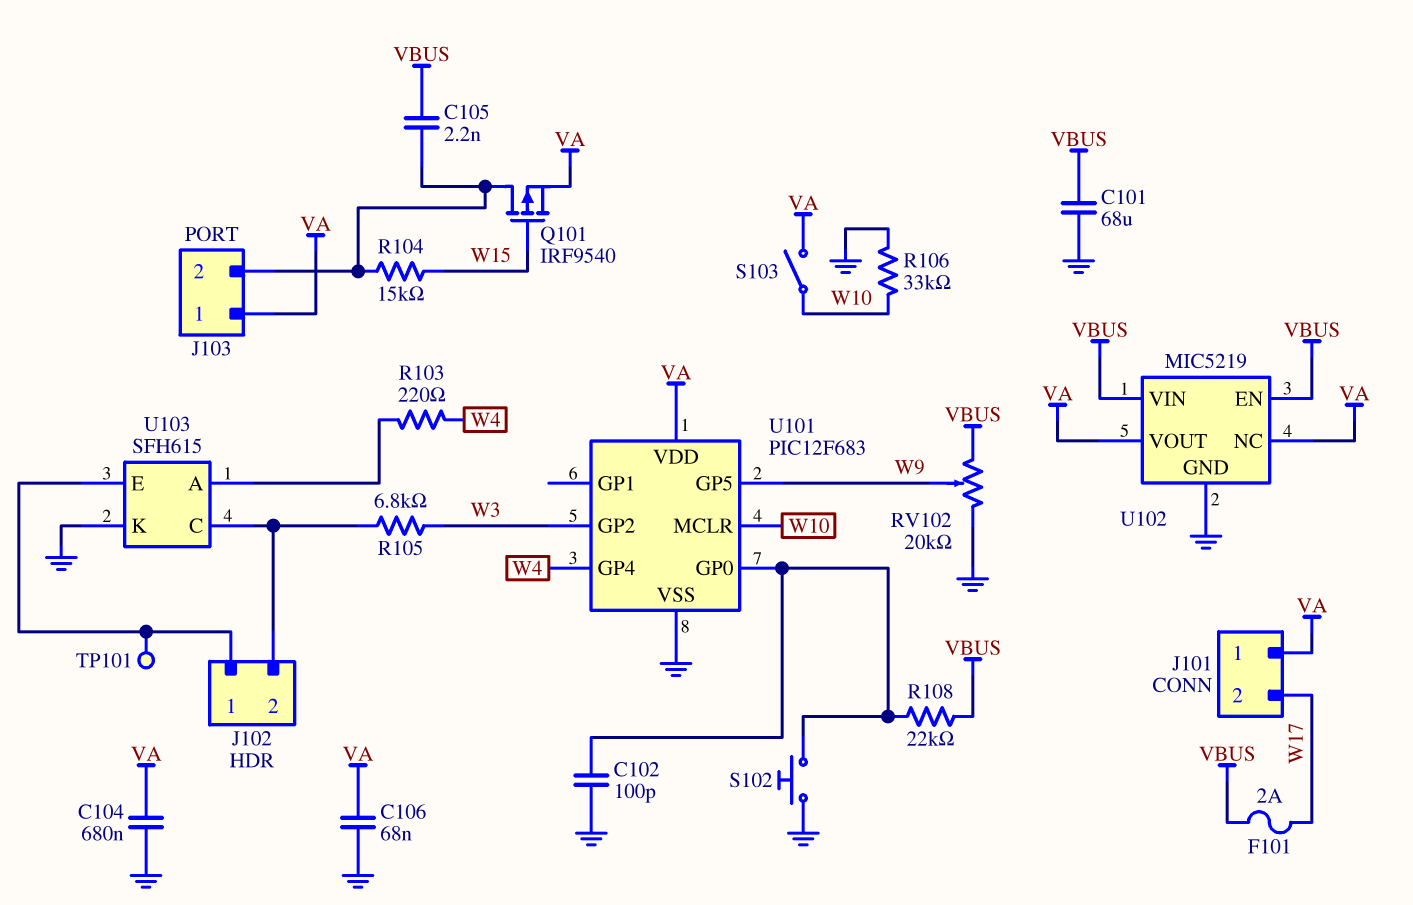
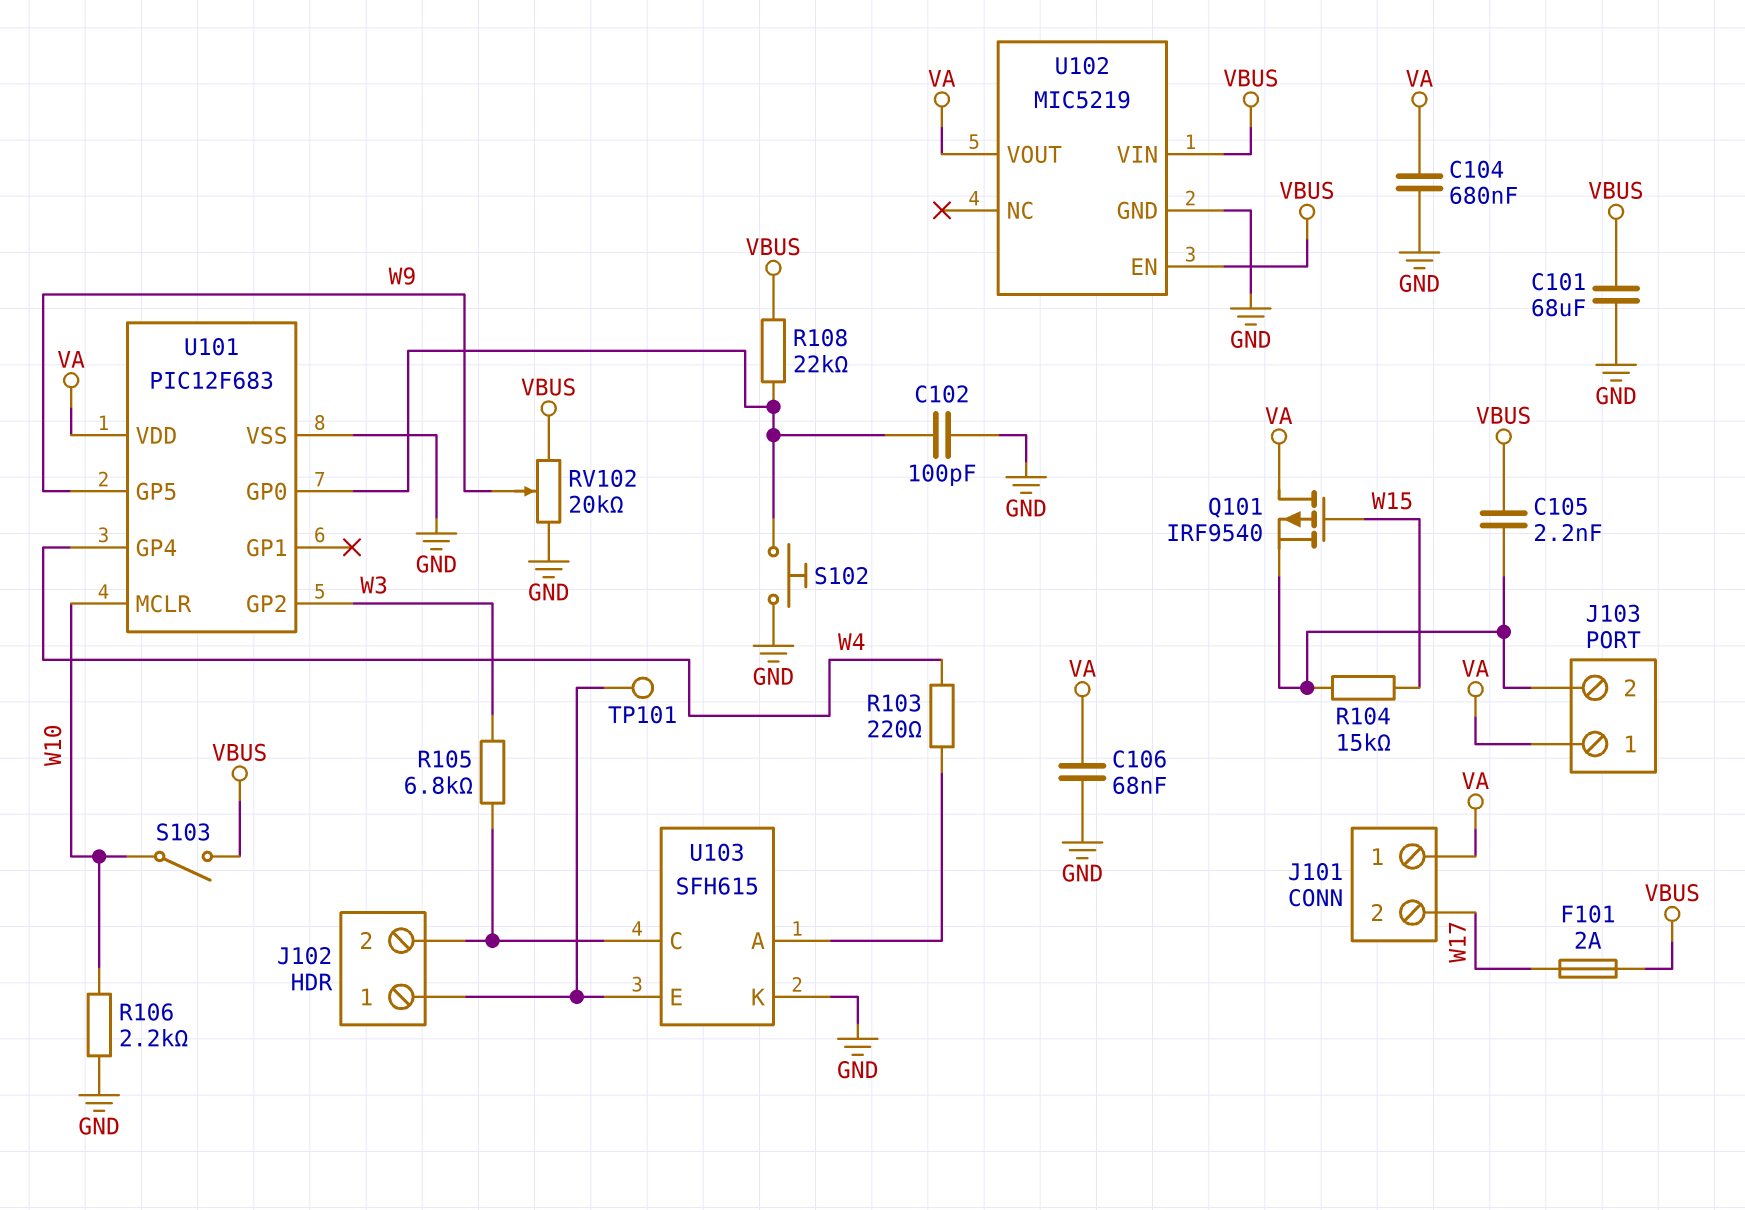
Q101: PMOS IRF9540 (G W15, D J103/2, S VA) -> PMOS IRF9540 (G W15, D VA, S J103/2)
R106: 33k (GND, W10) -> 2.2k (GND, W10)
S103: switch (VA, W10) -> switch (VBUS, W10)
U102 pin NC: VA -> none

